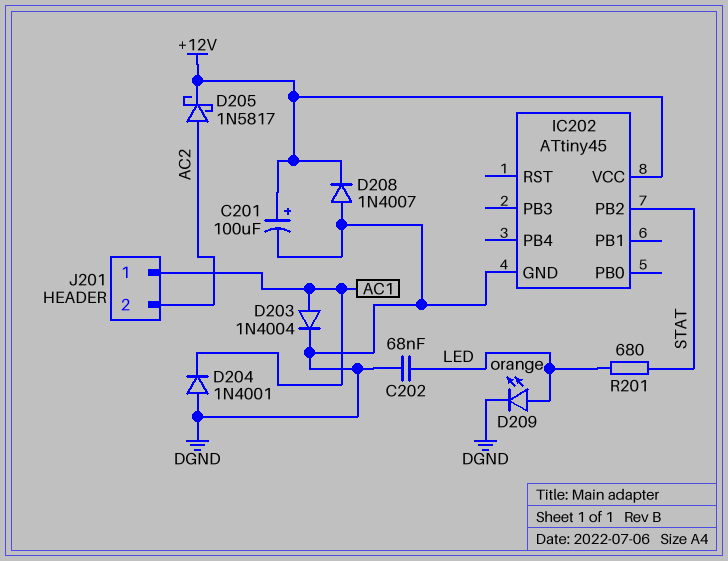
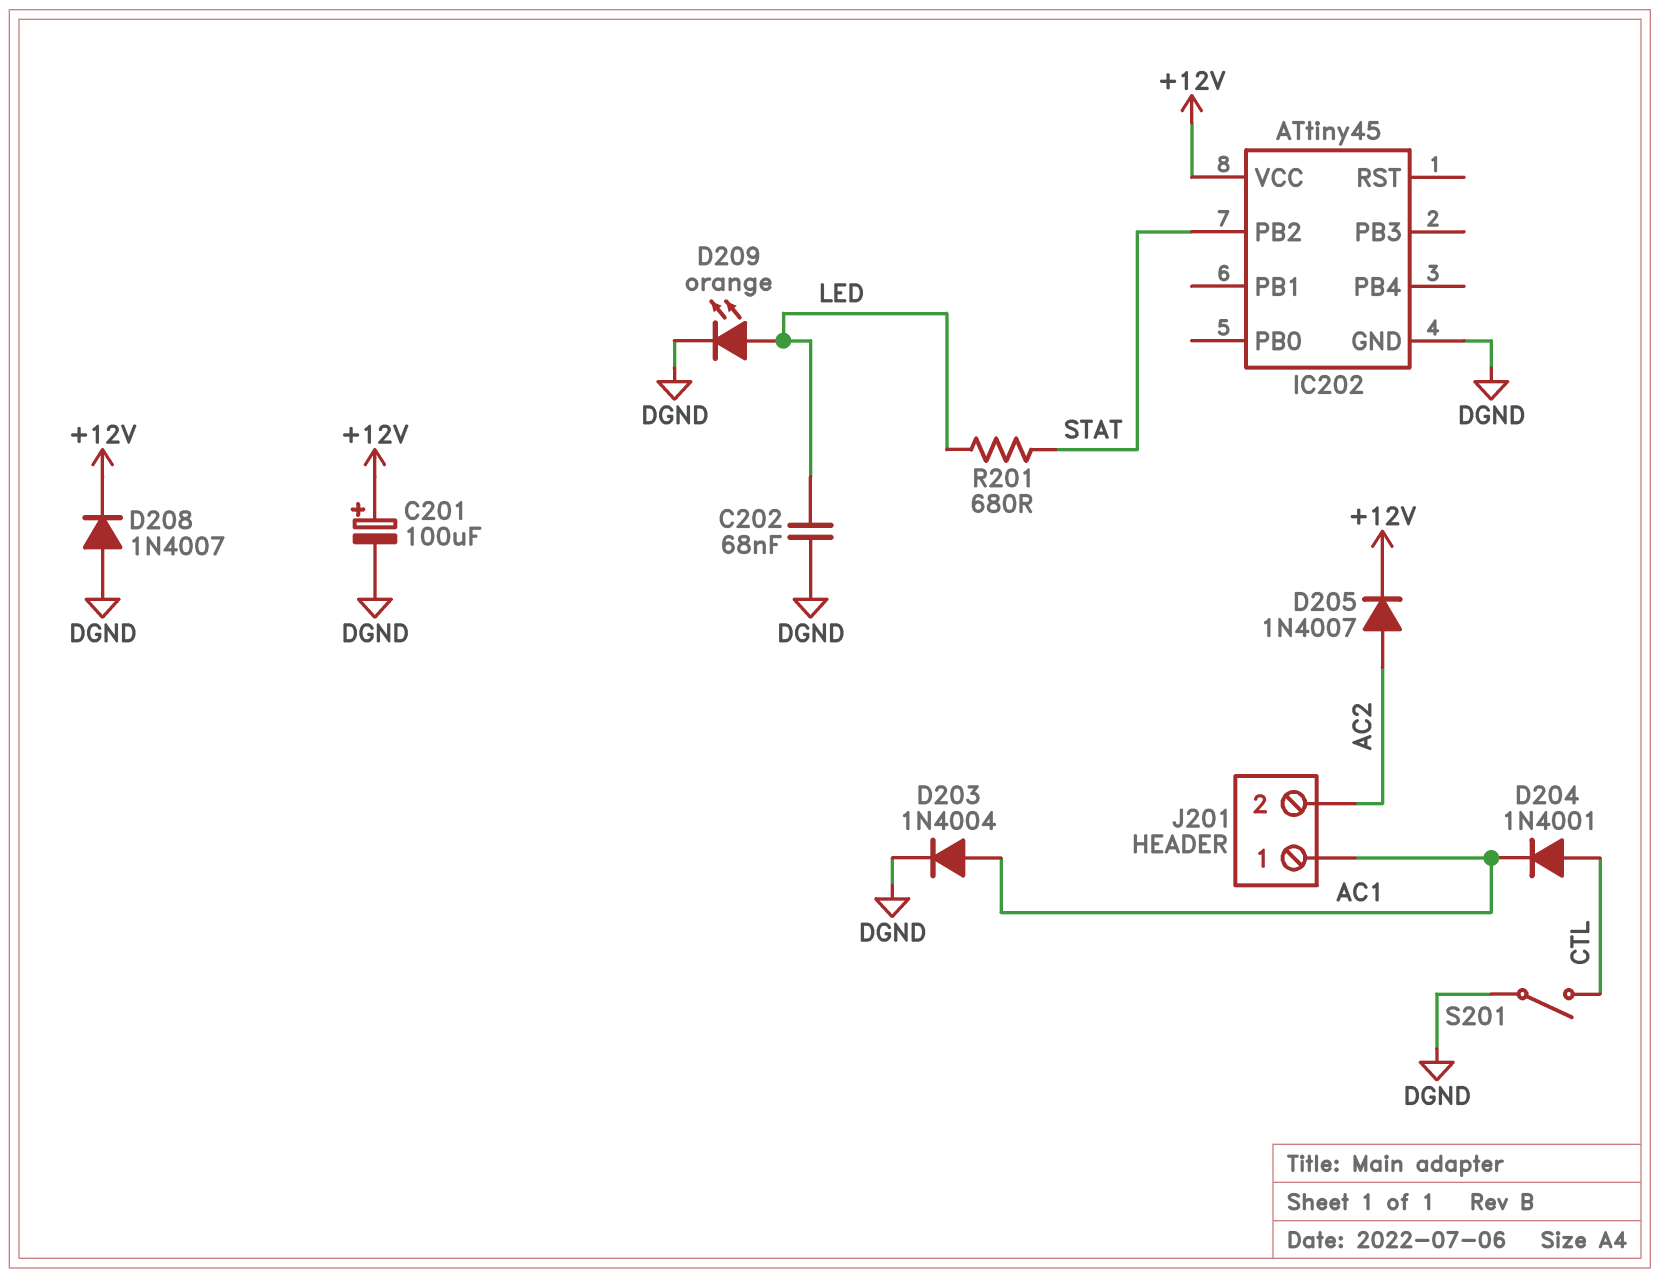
D204: diode 1N4001 (A DGND, K AC1) -> diode 1N4001 (A CTL, K AC1)
D205: schottky 1N5817 (A AC2, K +12V) -> diode 1N4007 (A AC2, K +12V)
S201: none -> switch (CTL, DGND)

